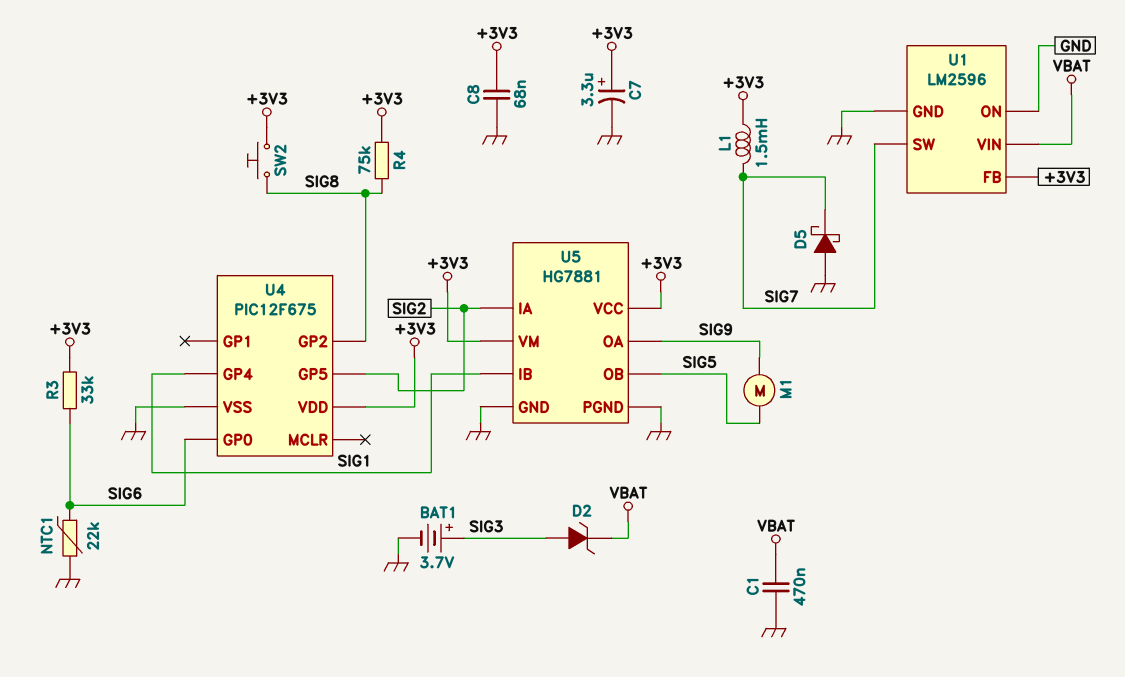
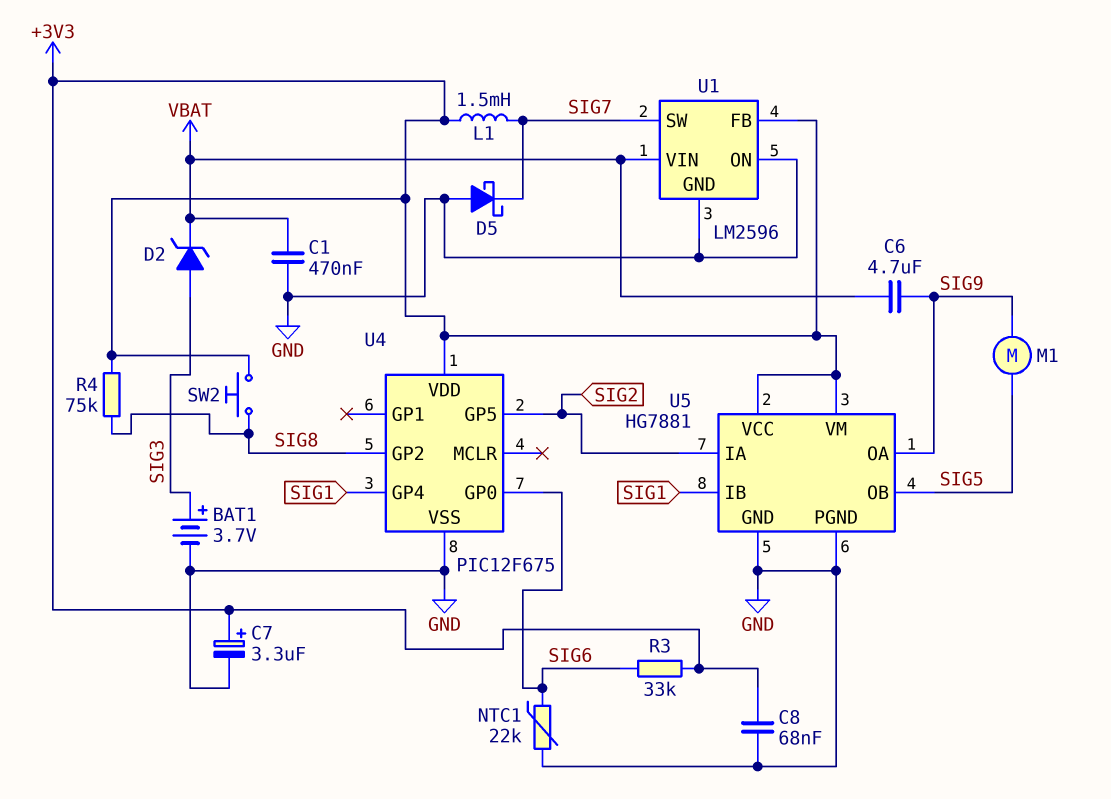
C6: none -> 4.7uF (SIG9, VBAT)

